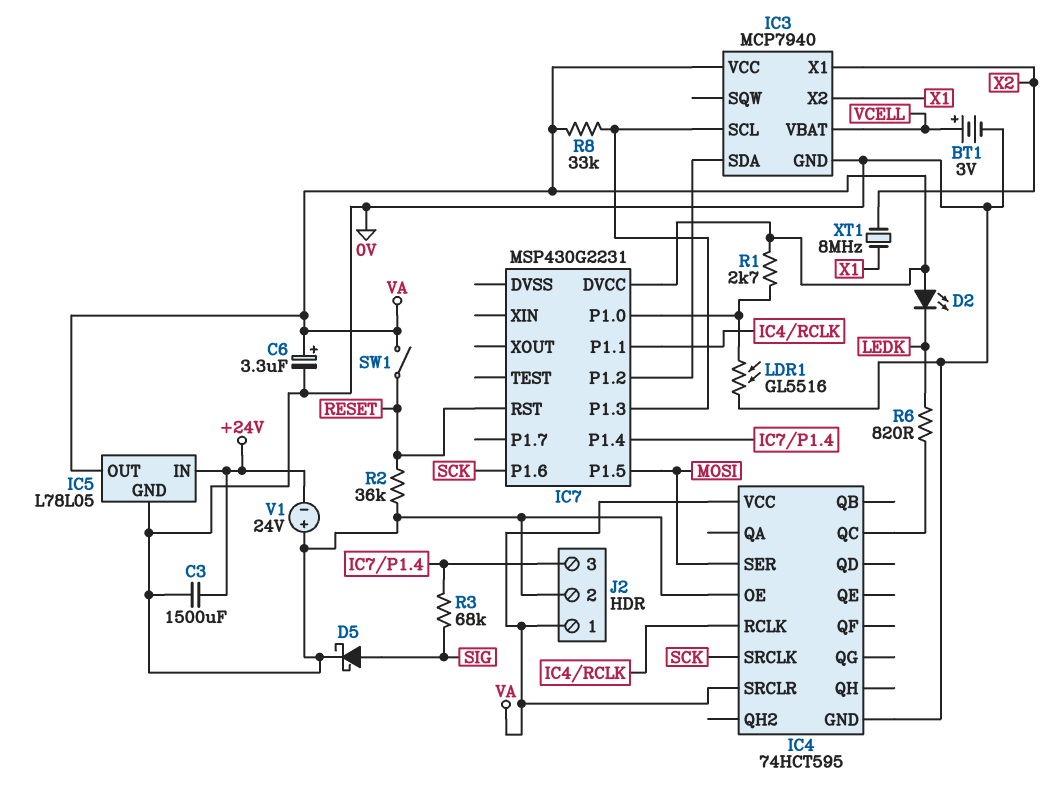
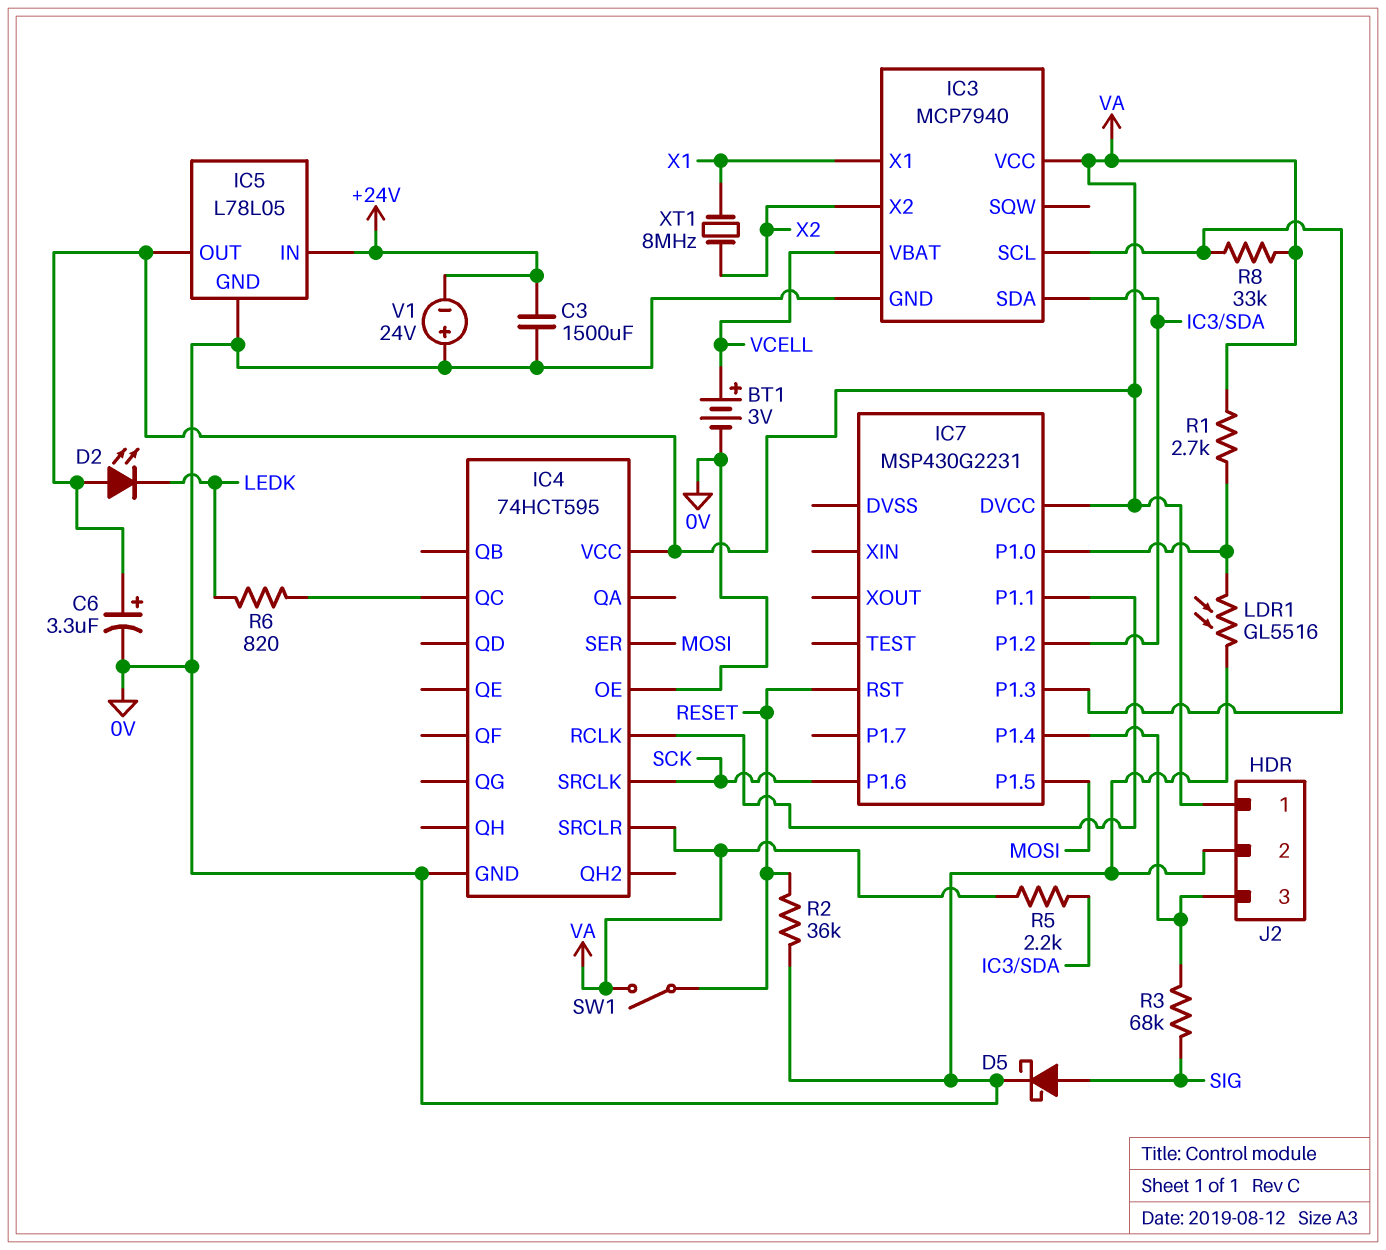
IC3 pin X1: X2 -> X1
IC3 pin X2: X1 -> X2
R5: none -> 2.2k (IC3/SDA, VA)

